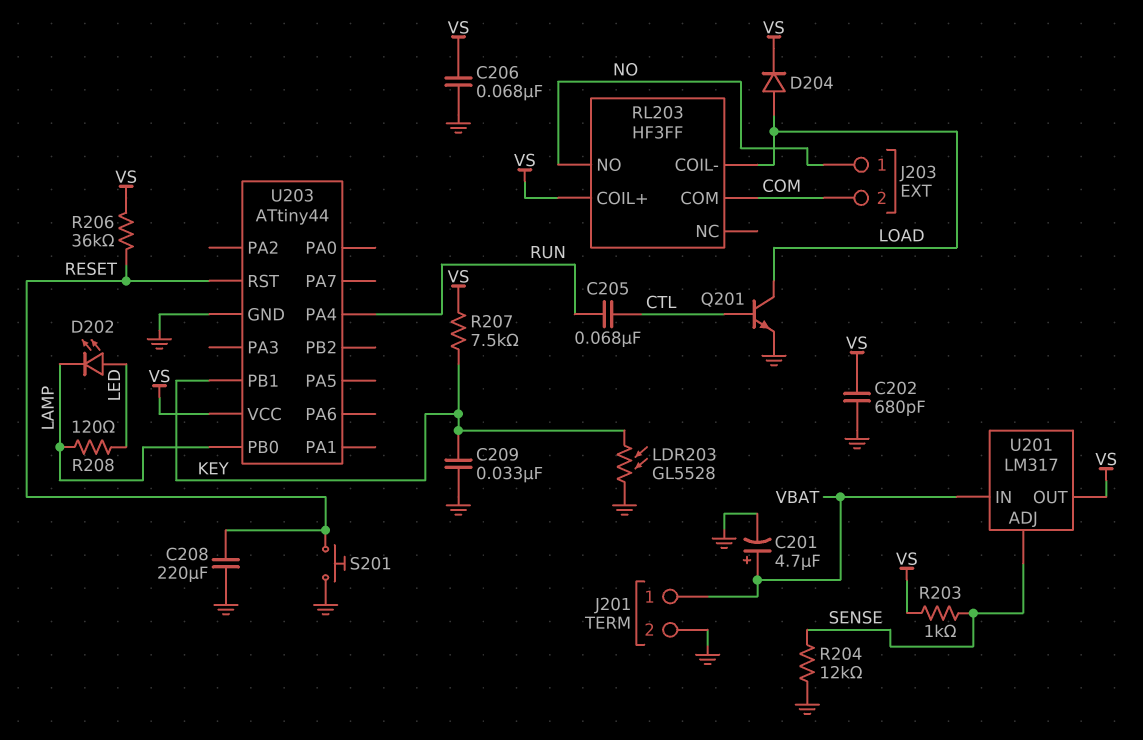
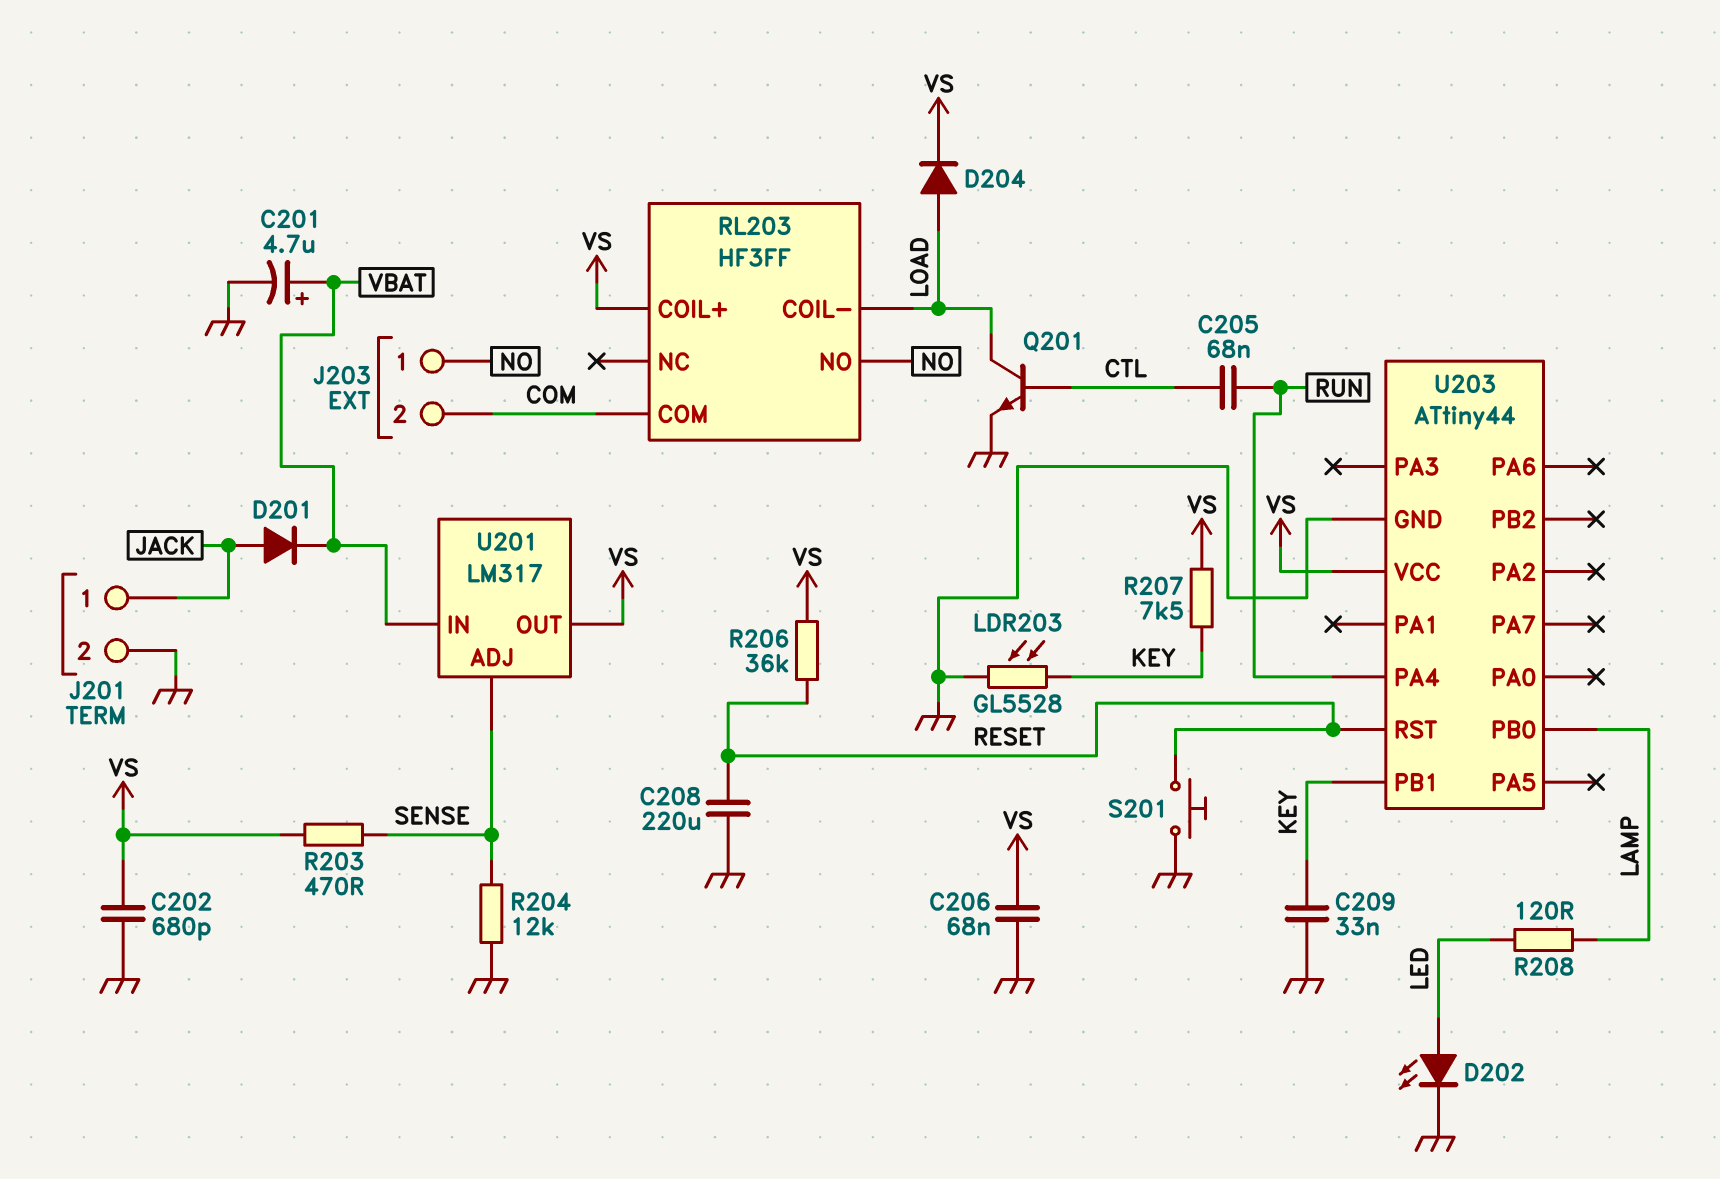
D201: none -> diode (A JACK, K VBAT)
D202: LED (A LED, K LAMP) -> LED (A LED, K GND)
J201 pin 1: VBAT -> JACK
R203: 1k (SENSE, VS) -> 470 (SENSE, VS)

